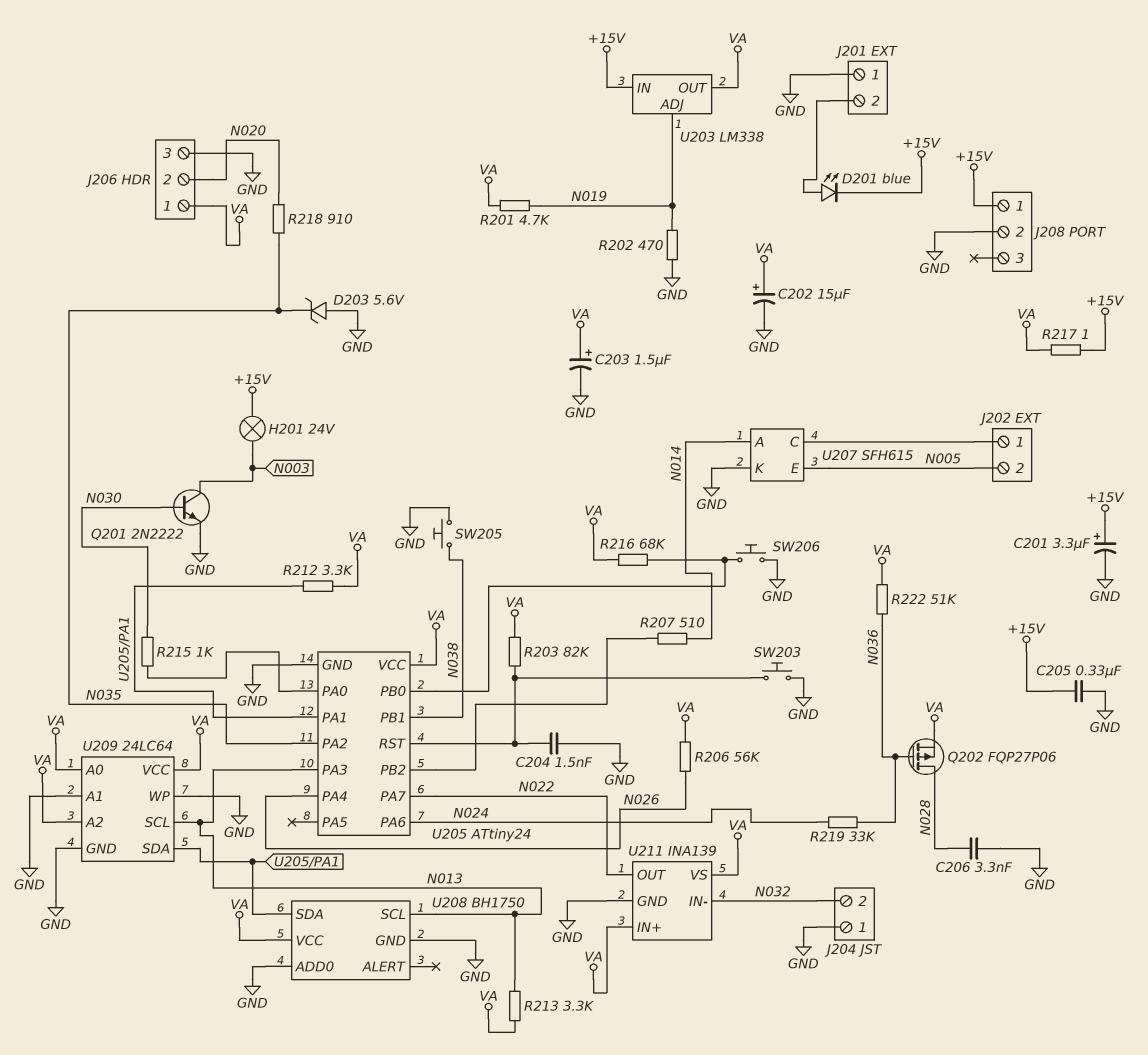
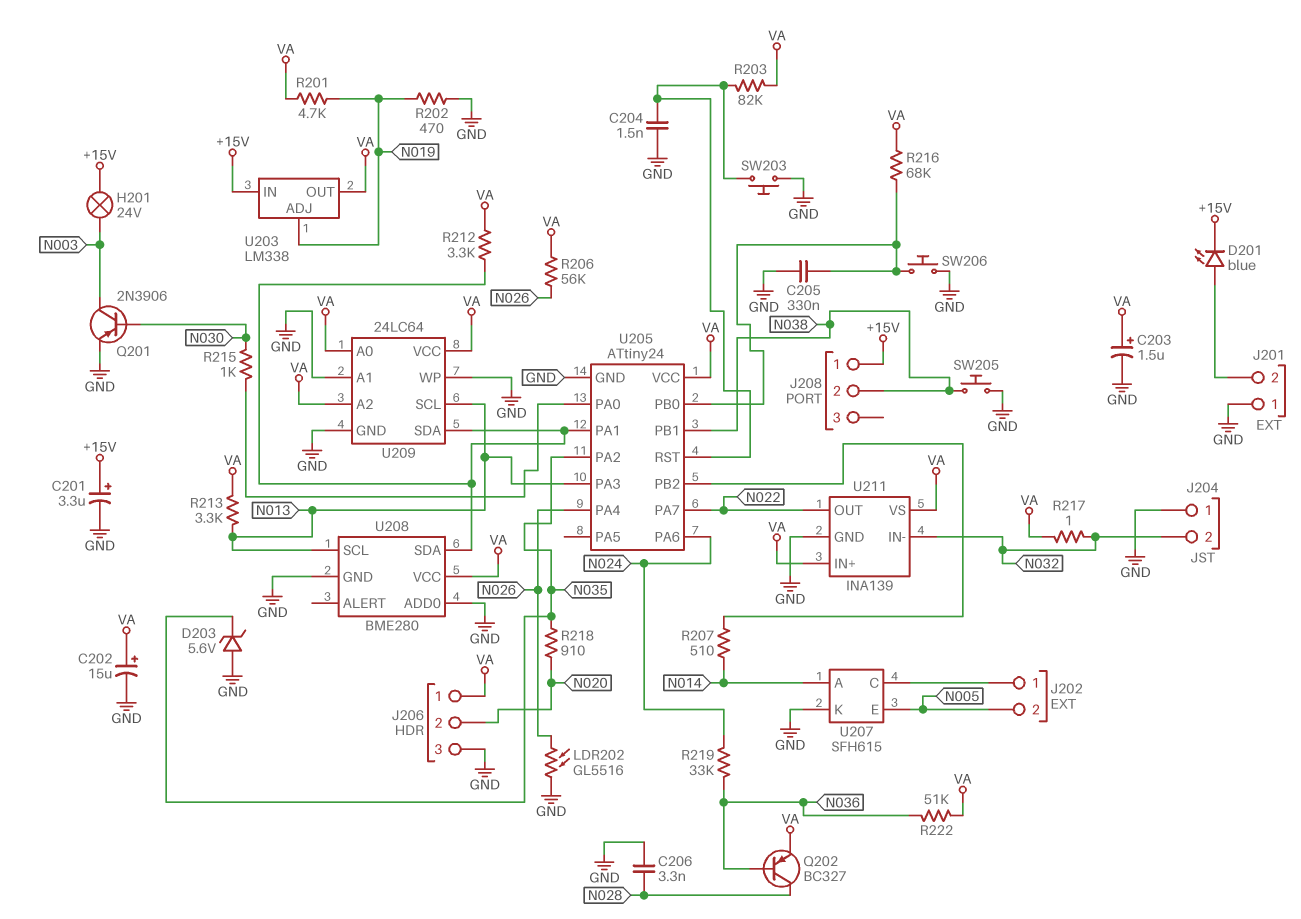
C205: 330nF (+15V, GND) -> 330nF (GND, U205/PB0)
J208 pin 2: GND -> N038
LDR202: none -> GL5516 (GND, N026)
Q201: NPN 2N2222 (B N030, C N003, E GND) -> PNP 2N3906 (B N030, C N003, E GND)
Q202: PMOS FQP27P06 (G N036, D N028, S VA) -> PNP BC327 (B N036, C N028, E VA)
R217: 1 (+15V, VA) -> 1 (N032, VA)
U208: BH1750 -> BME280

